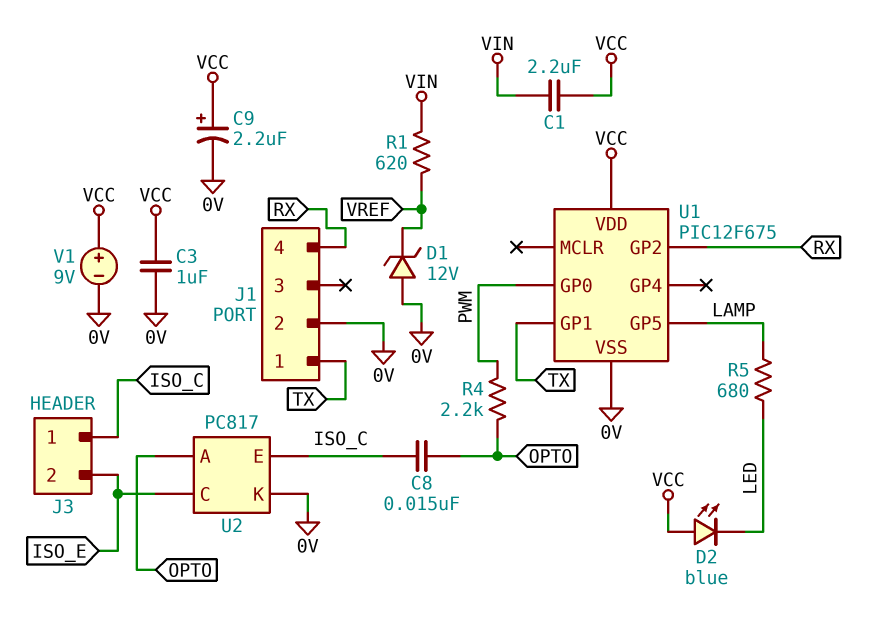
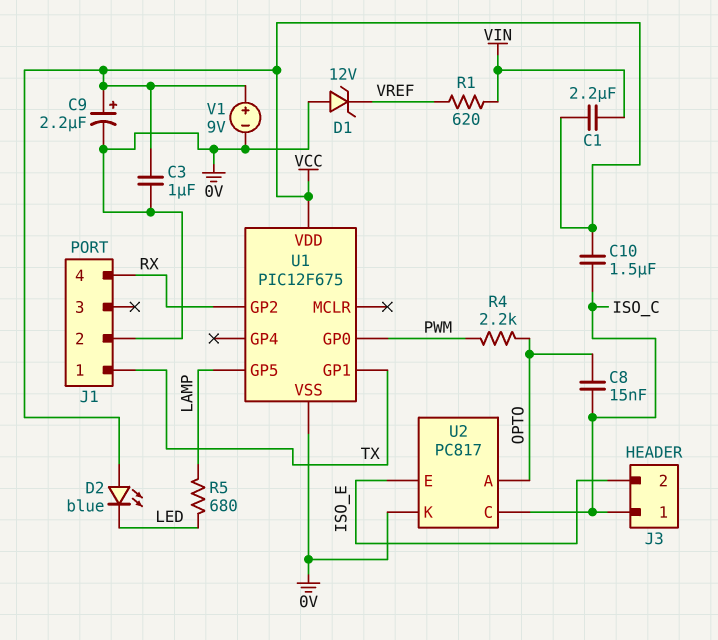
C10: none -> 1.5uF (ISO_C, VCC)
U2 pin C: ISO_E -> ISO_C
U2 pin E: ISO_C -> ISO_E

